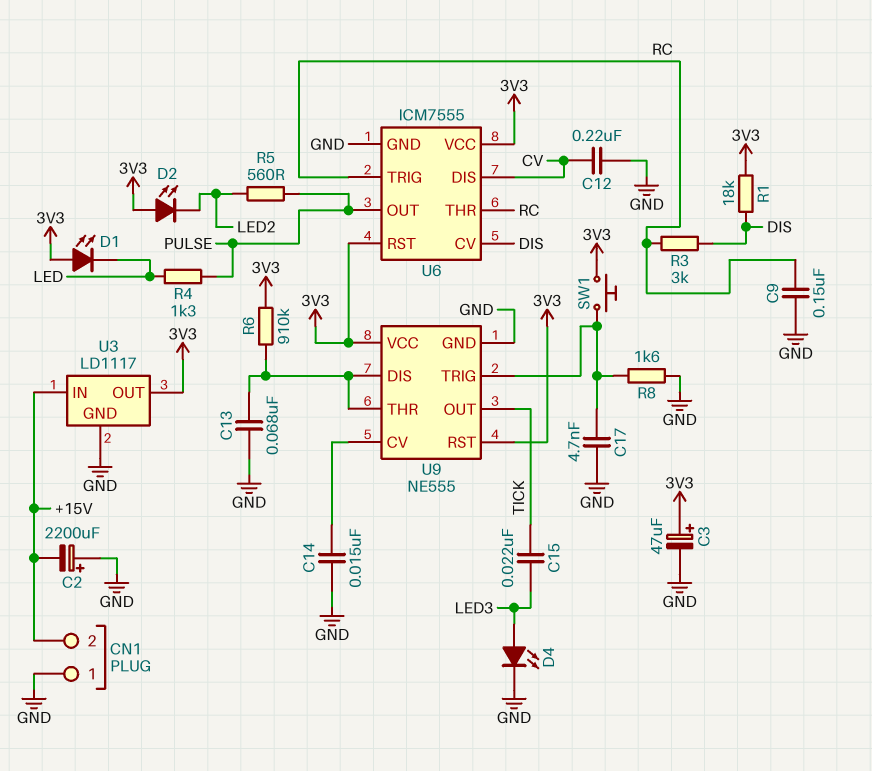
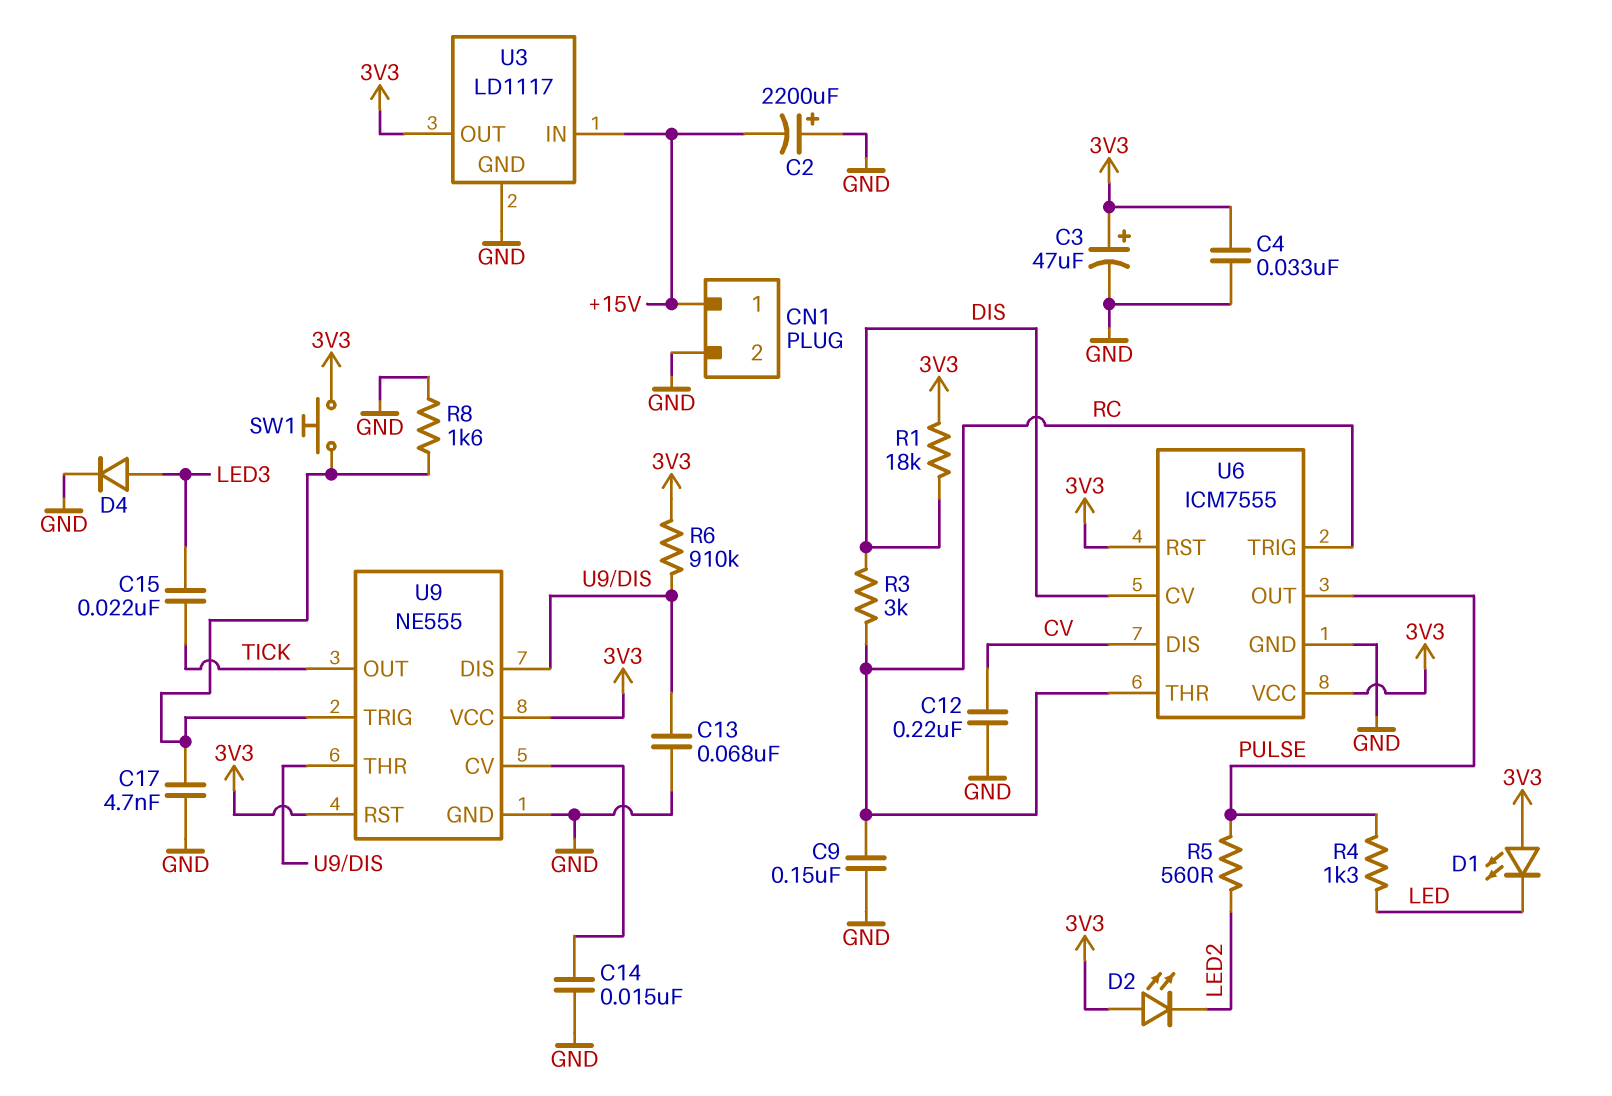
C4: none -> 33nF (3V3, GND)
CN1 pin 1: GND -> +15V
CN1 pin 2: +15V -> GND
D4: LED (A LED3, K GND) -> diode (A LED3, K GND)

